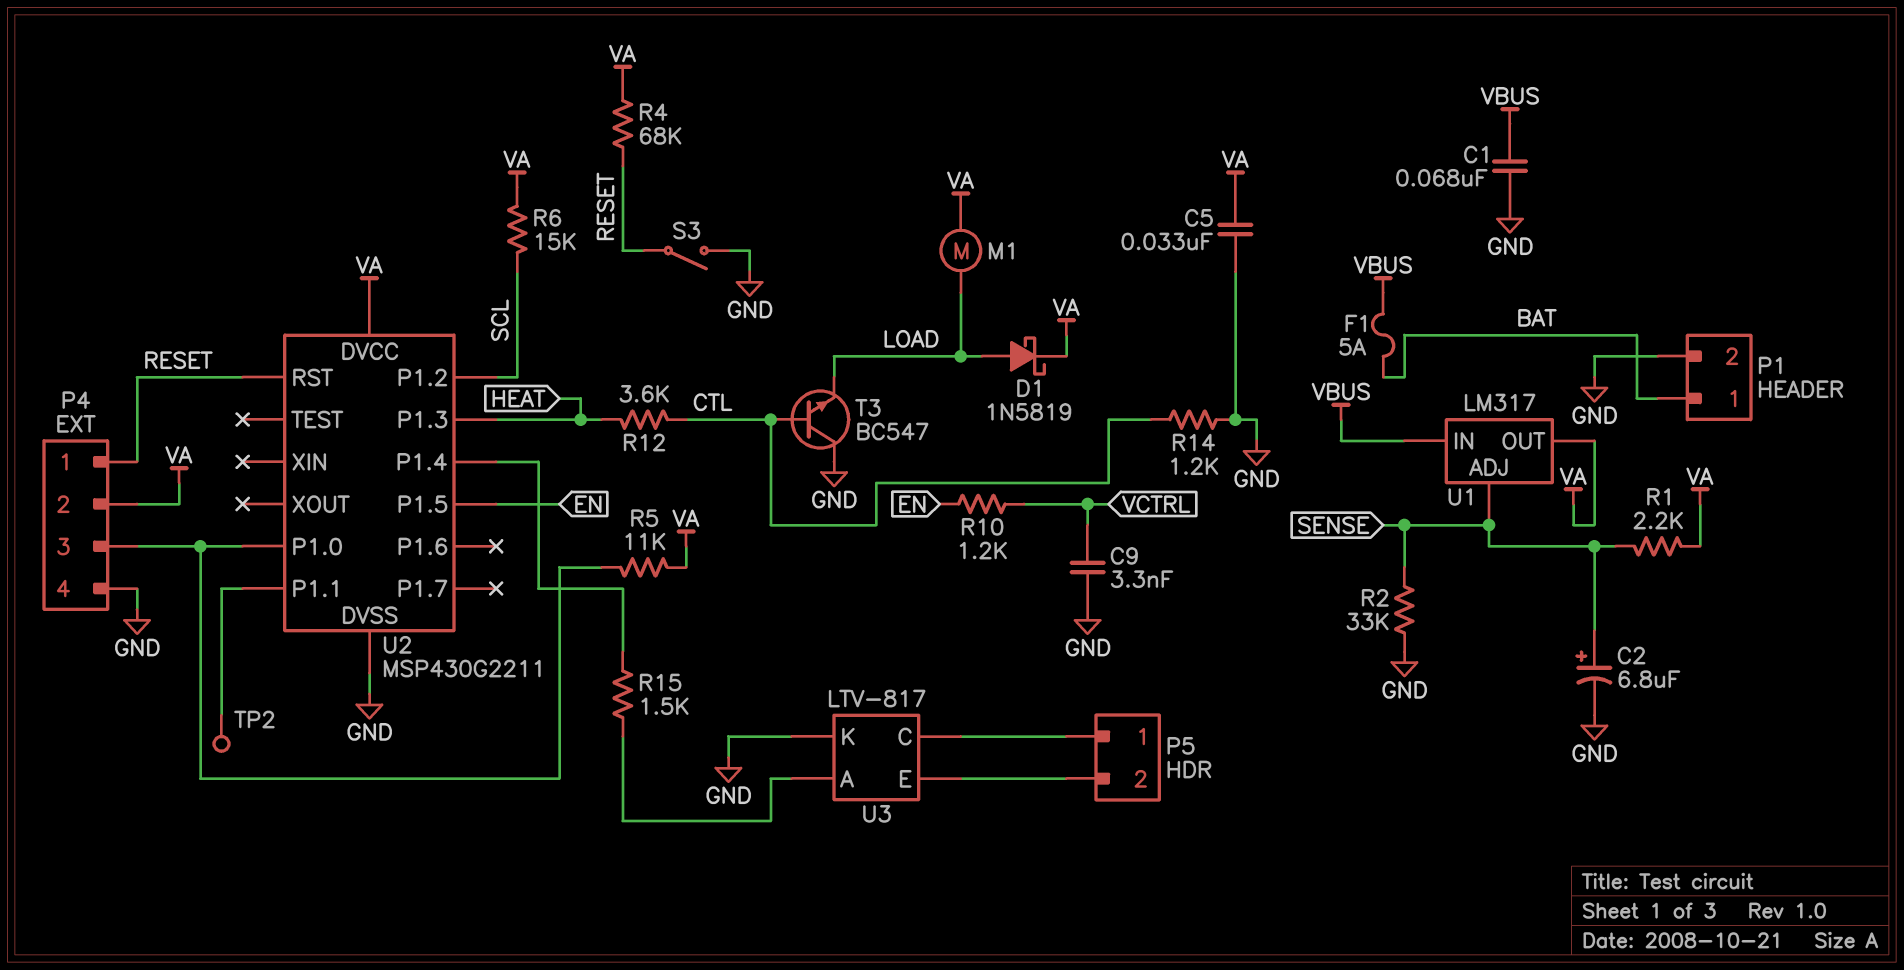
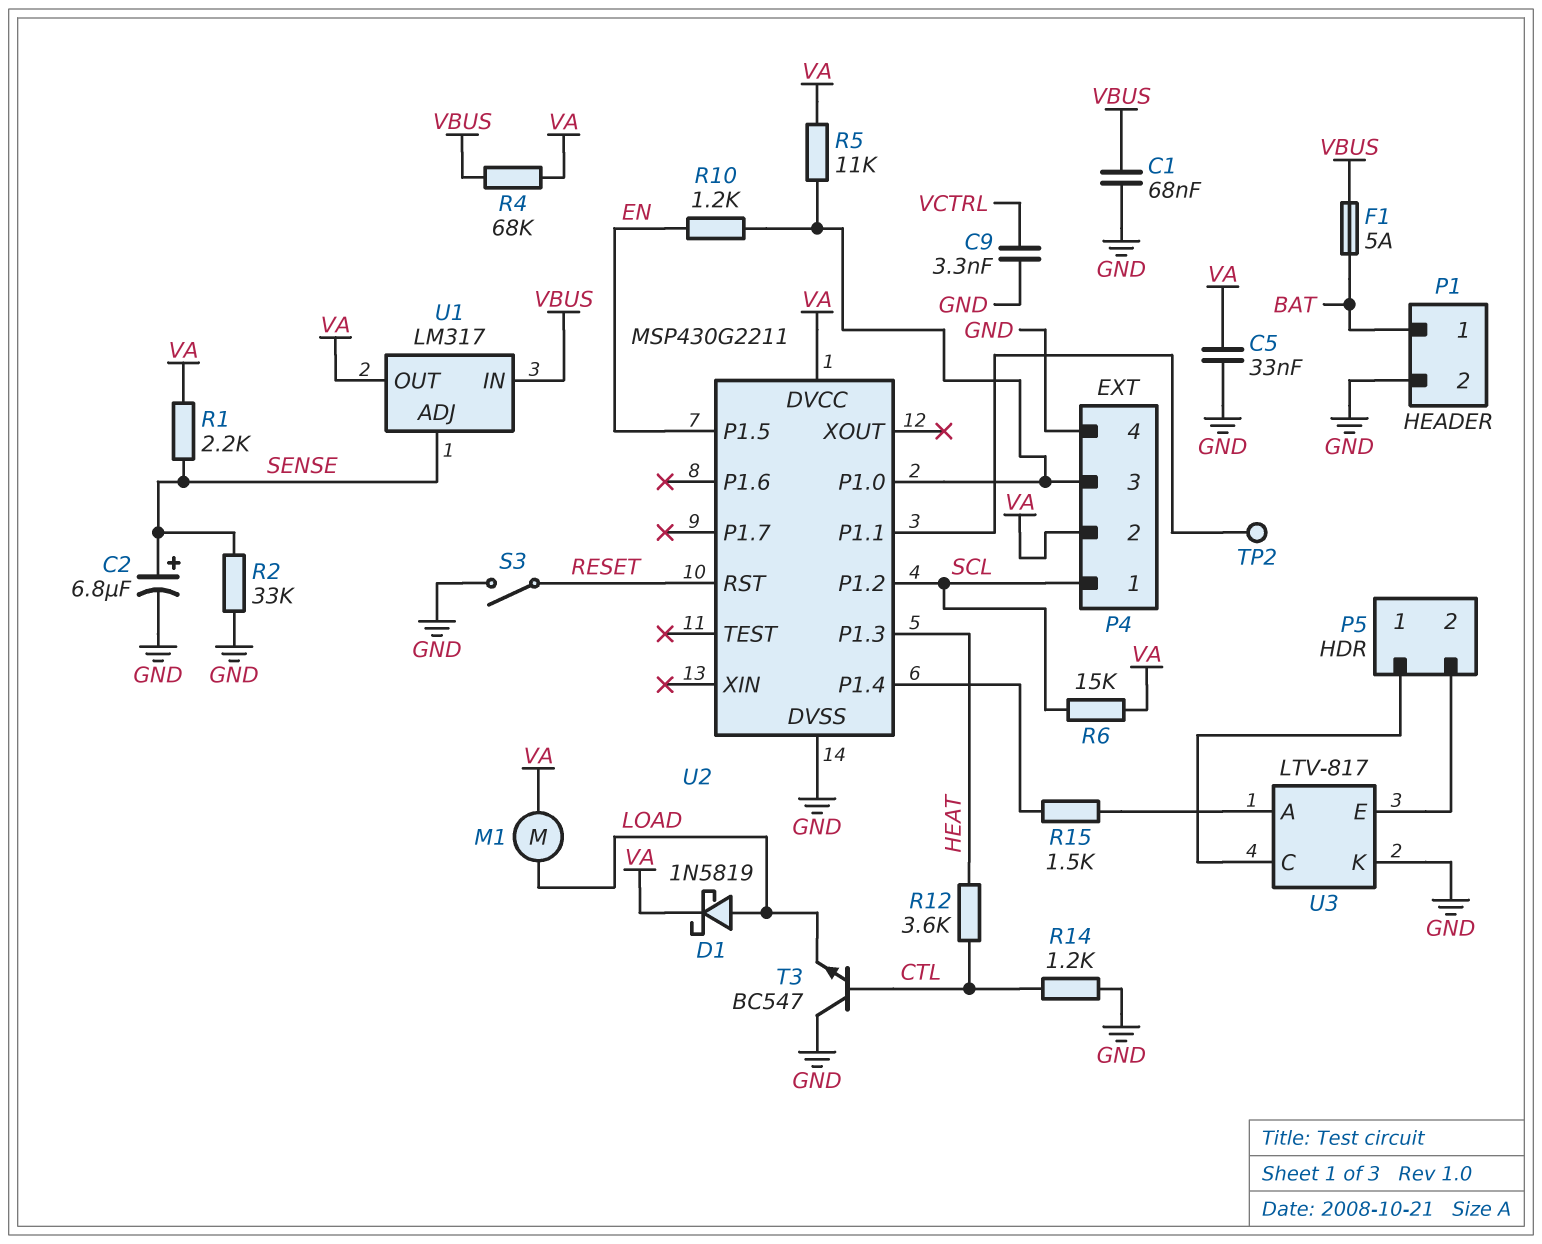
P4 pin 1: RESET -> SCL
R4: 68k (RESET, VA) -> 68k (VA, VBUS)
R10: 1.2k (EN, VCTRL) -> 1.2k (EN, P4/3)

